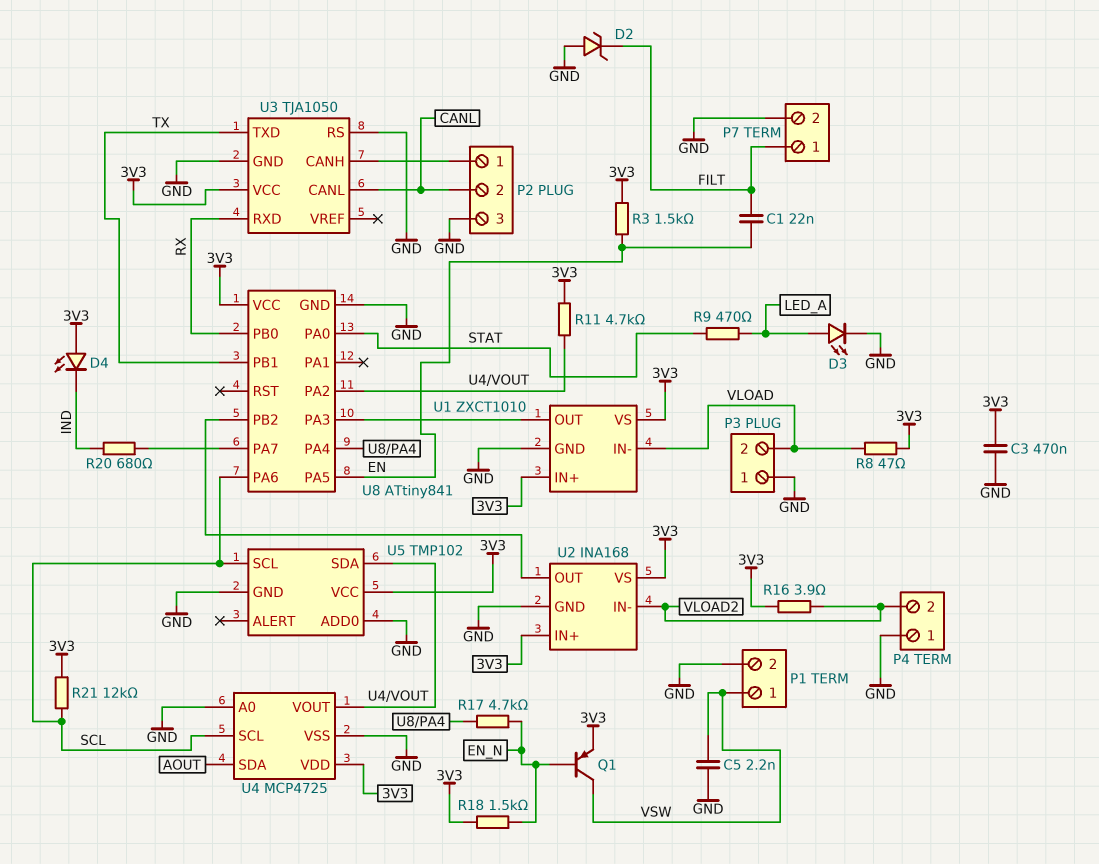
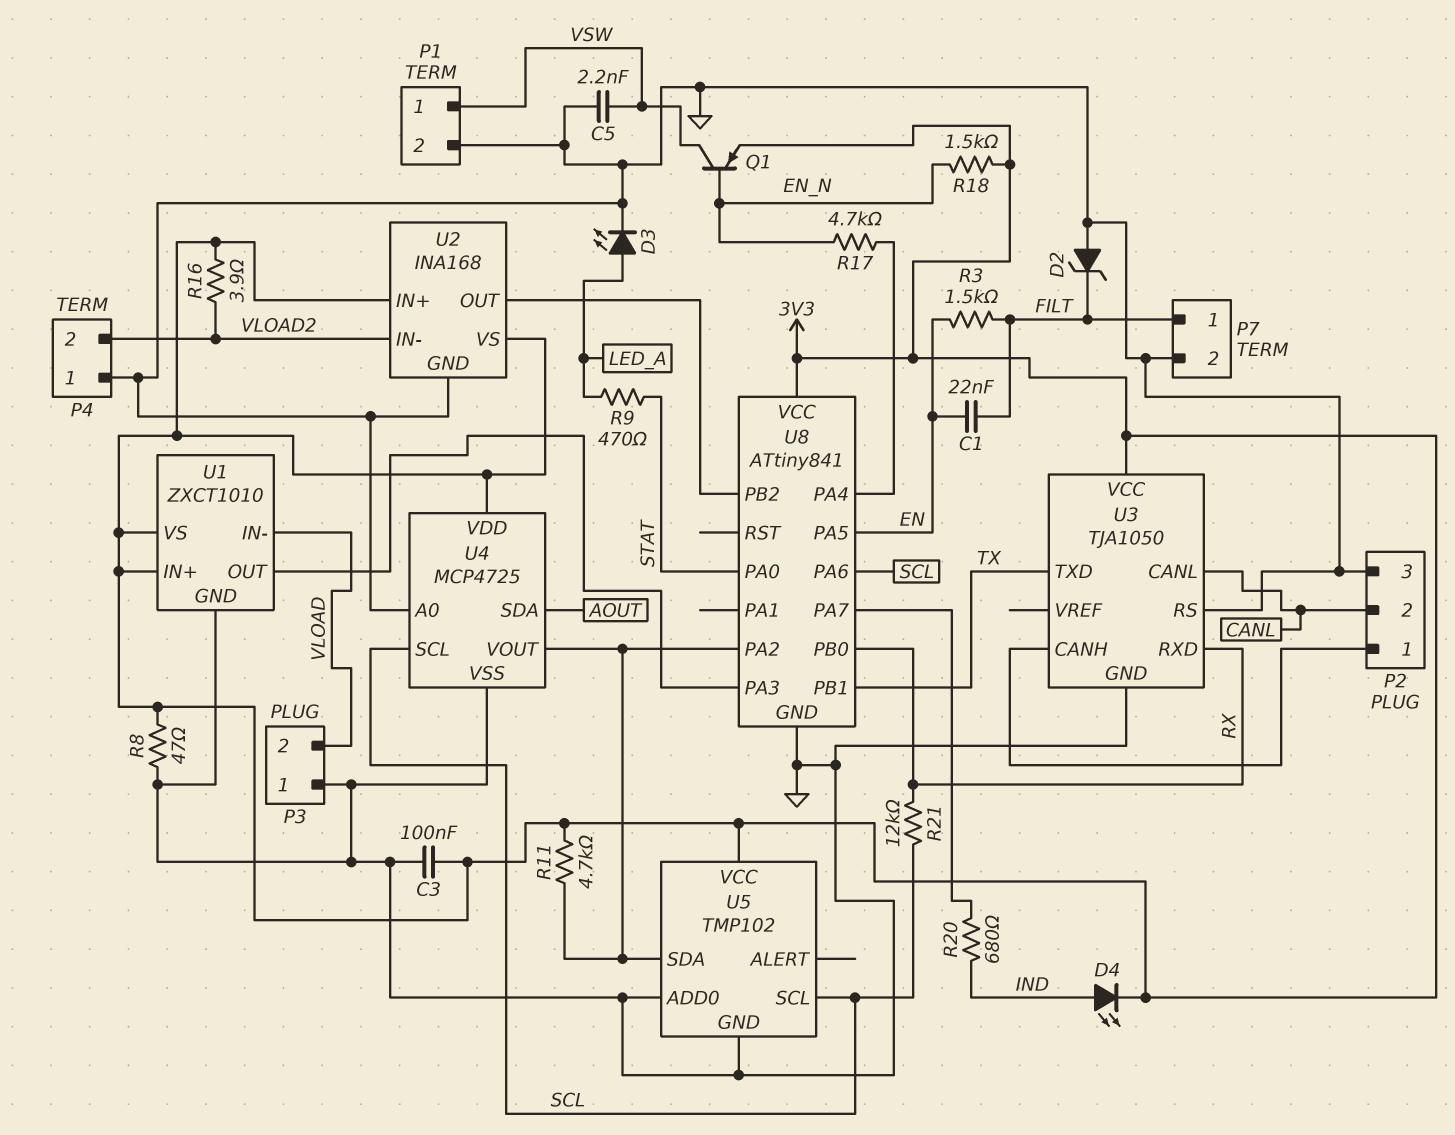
C3: 470nF (3V3, GND) -> 100nF (3V3, GND)
D4: LED (A 3V3, K IND) -> LED (A IND, K 3V3)
R3: 1.5k (3V3, EN) -> 1.5k (EN, FILT)
R8: 47 (3V3, VLOAD) -> 47 (3V3, GND)
R21: 12k (3V3, SCL) -> 12k (RX, SCL)

